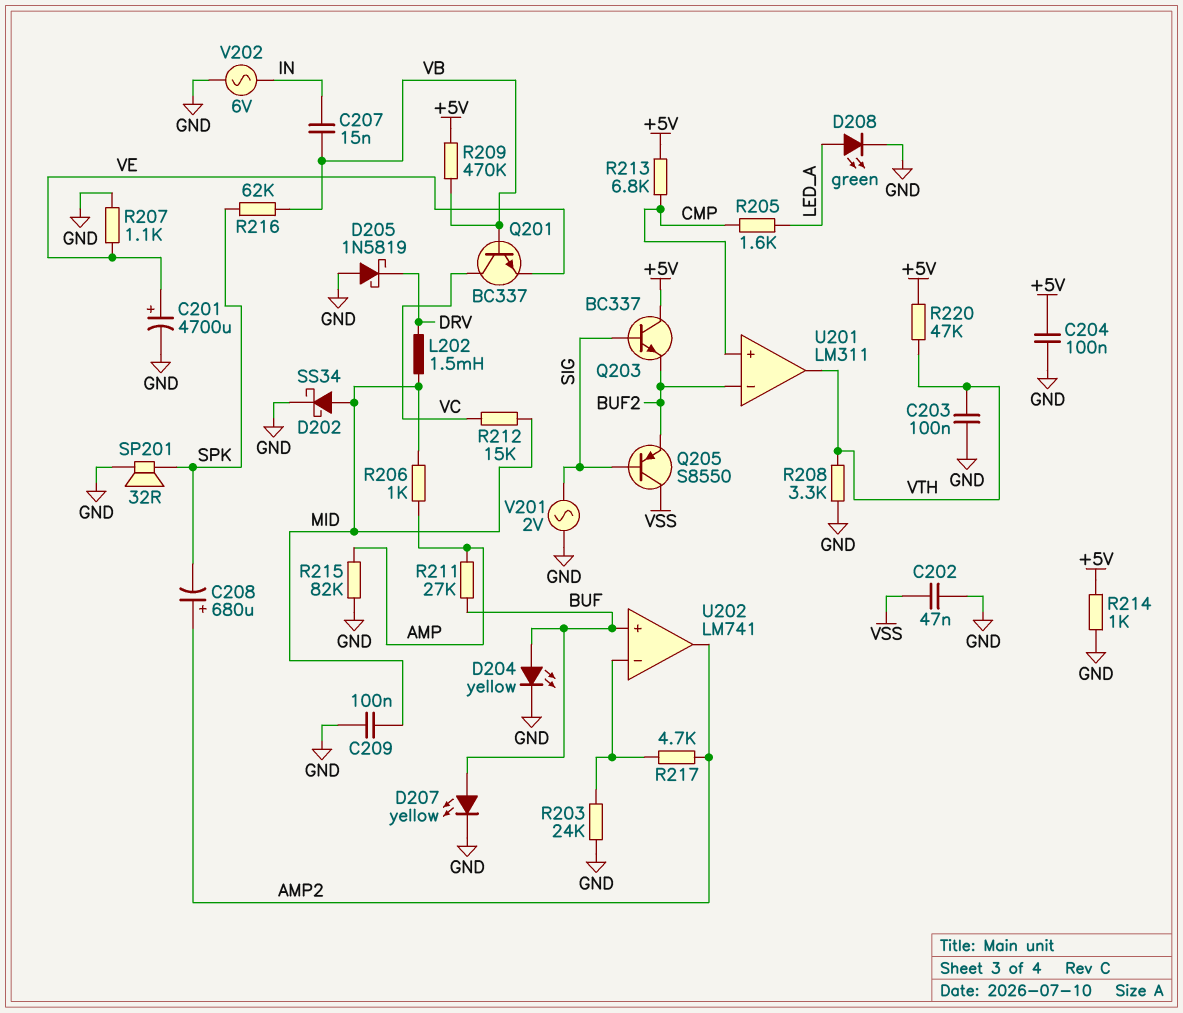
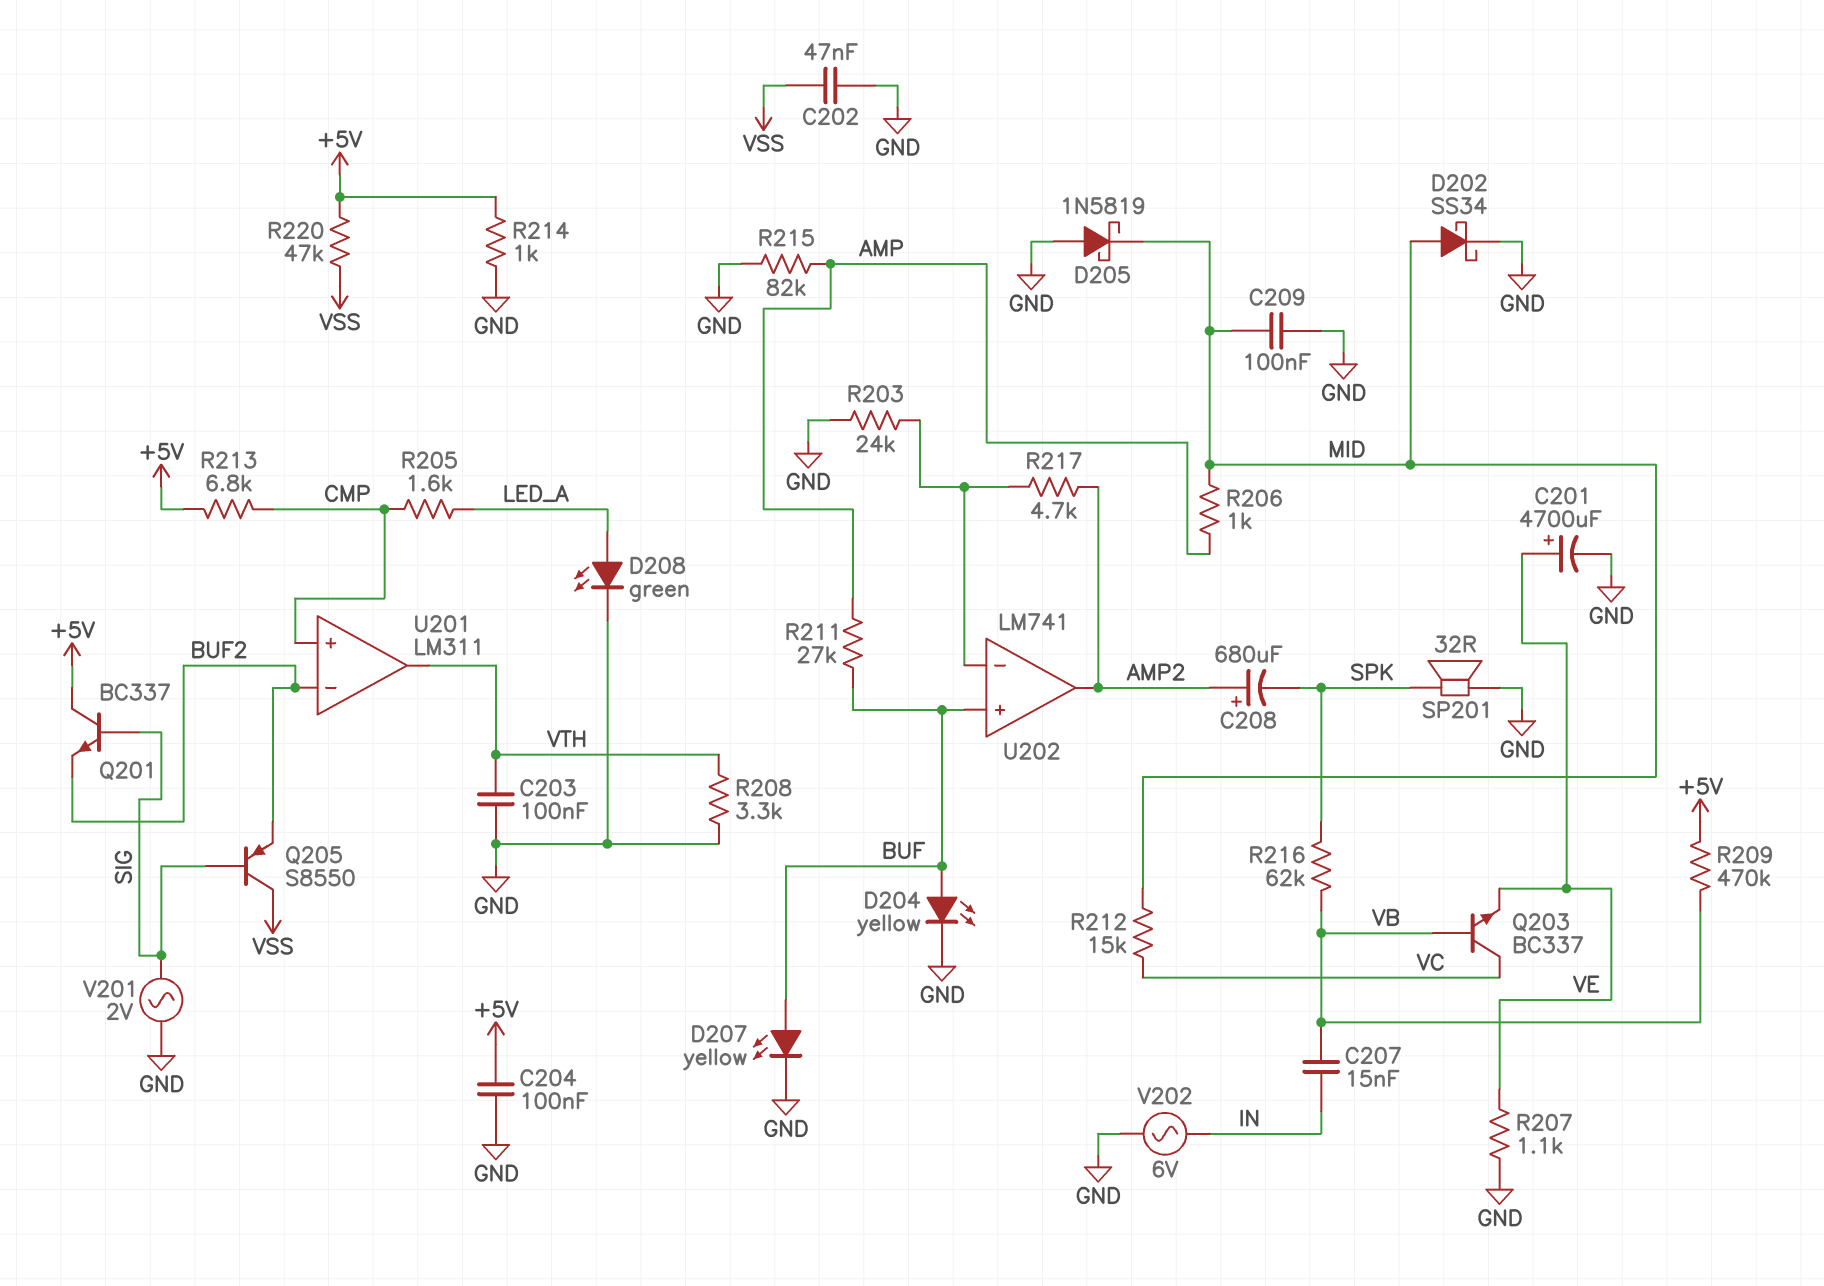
D205: schottky 1N5819 (A GND, K DRV) -> schottky 1N5819 (A GND, K MID)
L202: 1.5mH (DRV, MID) -> none
Q201: NPN BC337 (B VB, C VC, E VE) -> NPN BC337 (B SIG, C +5V, E BUF2)
Q203: NPN BC337 (B SIG, C +5V, E BUF2) -> NPN BC337 (B VB, C VC, E VE)
R220: 47k (+5V, VTH) -> 47k (+5V, VSS)

